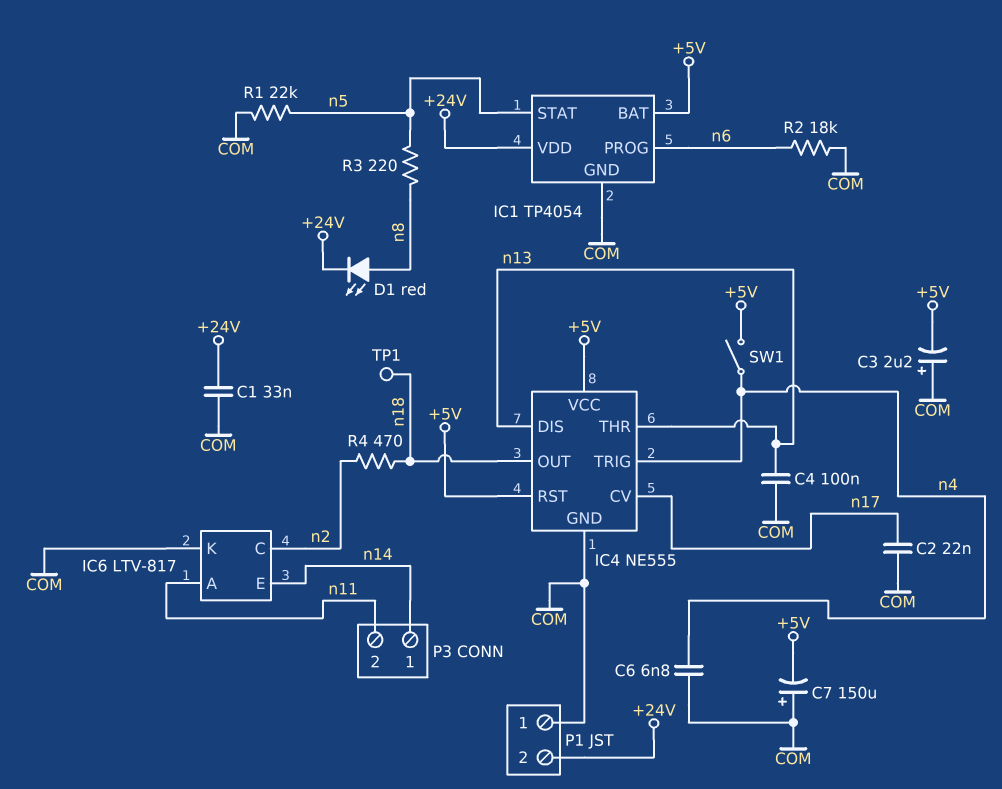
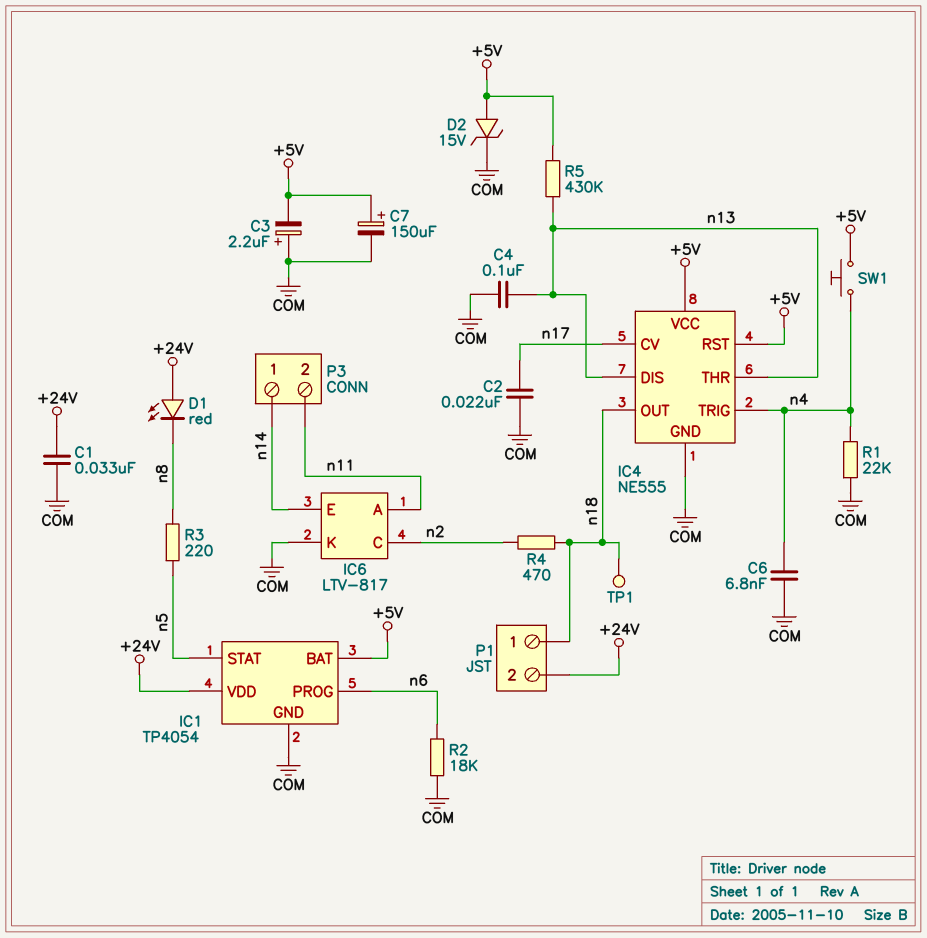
C7: 150uF (plus COM, minus +5V) -> 150uF (plus +5V, minus COM)
D1: LED red (A n8, K +24V) -> LED red (A +24V, K n8)
D2: none -> zener 15V (A +5V, K COM)
P1 pin 1: COM -> n18
R1: 22k (COM, n5) -> 22k (COM, n4)
R5: none -> 430k (+5V, n13)
SW1: switch (+5V, n4) -> button (+5V, n4)

